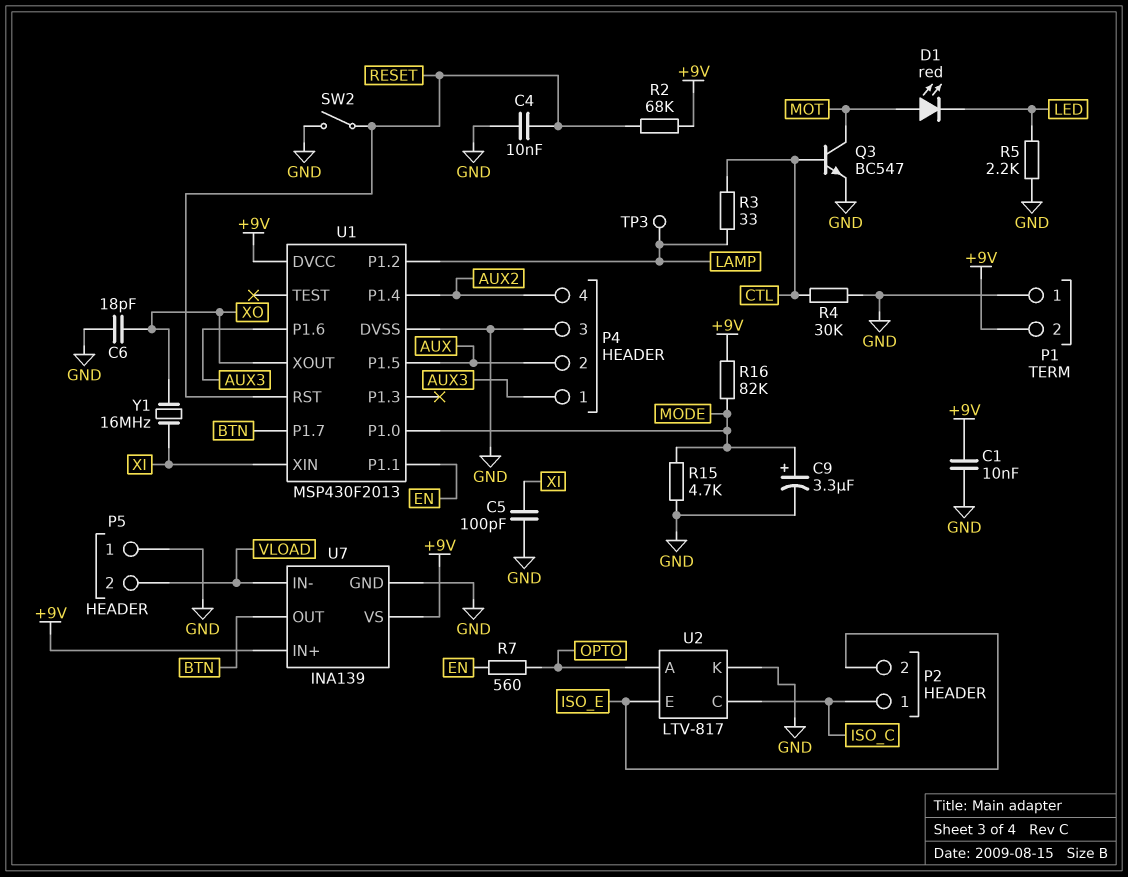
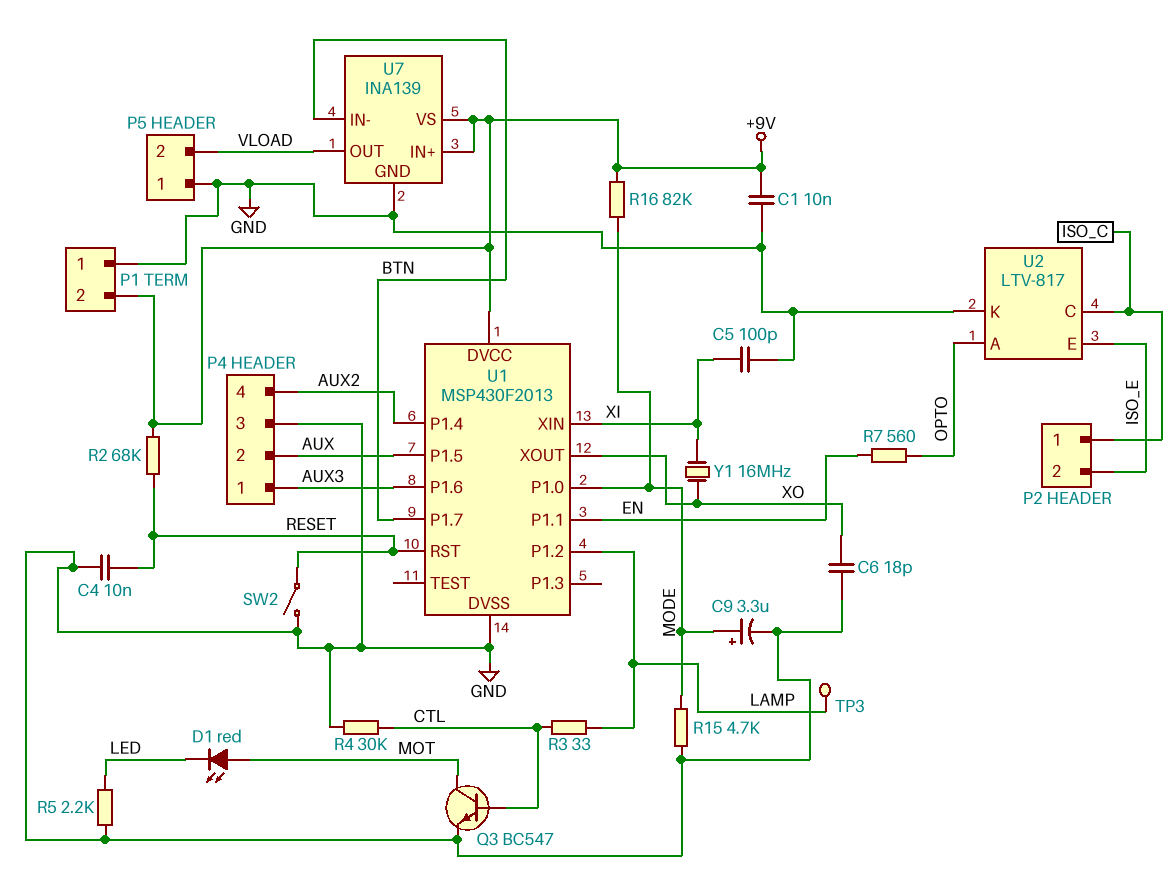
U7 pin IN-: VLOAD -> BTN
U7 pin OUT: BTN -> VLOAD

